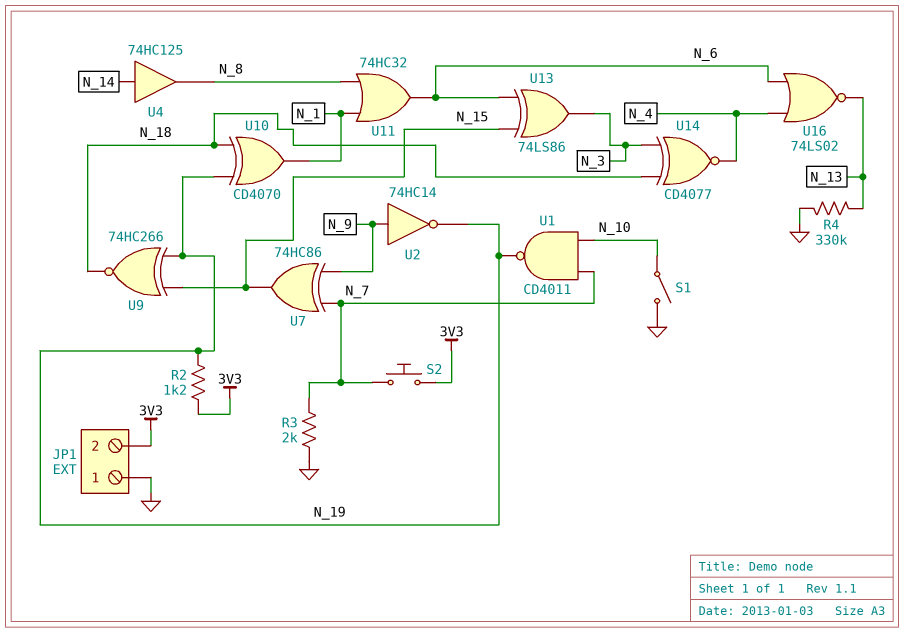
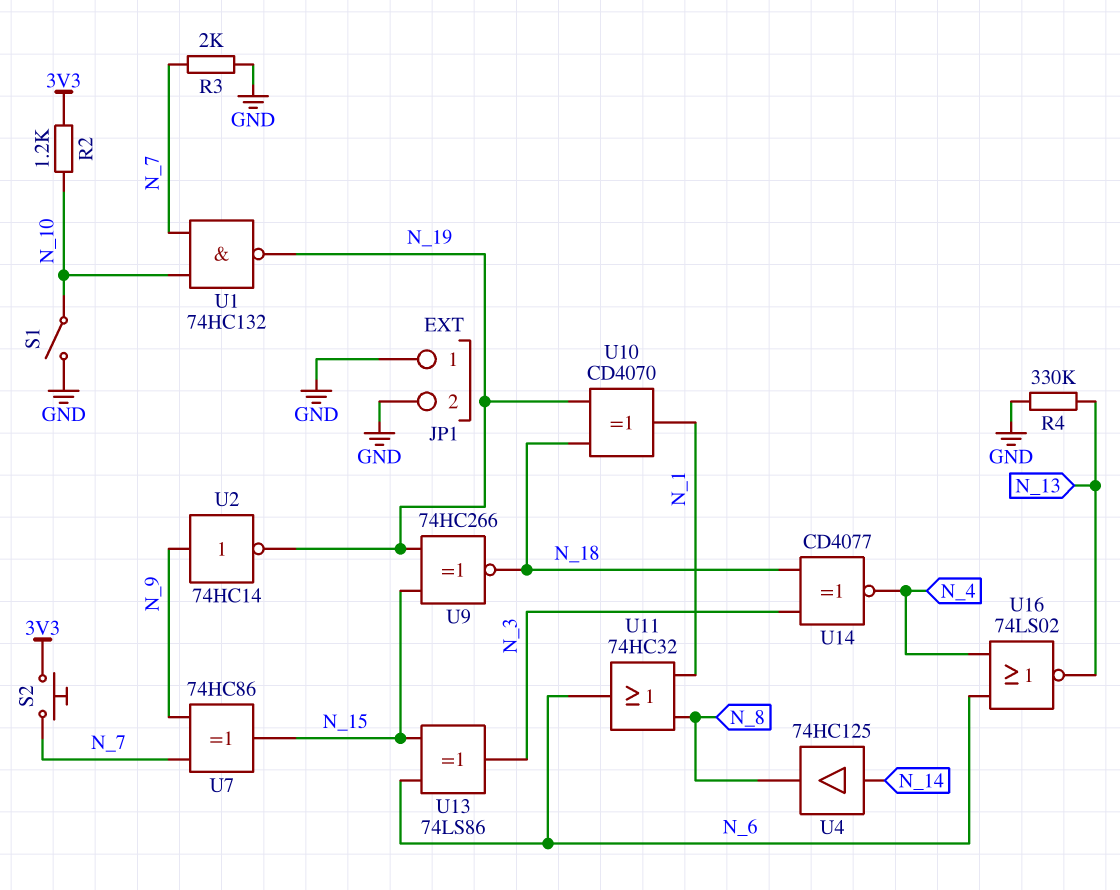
JP1 pin 2: 3V3 -> GND
R2: 1.2k (3V3, N_19) -> 1.2k (3V3, N_10)
U1: NAND CD4011 (in N_7, in N_10, out N_19) -> NAND 74HC132 (in N_7, in N_10, out N_19)

